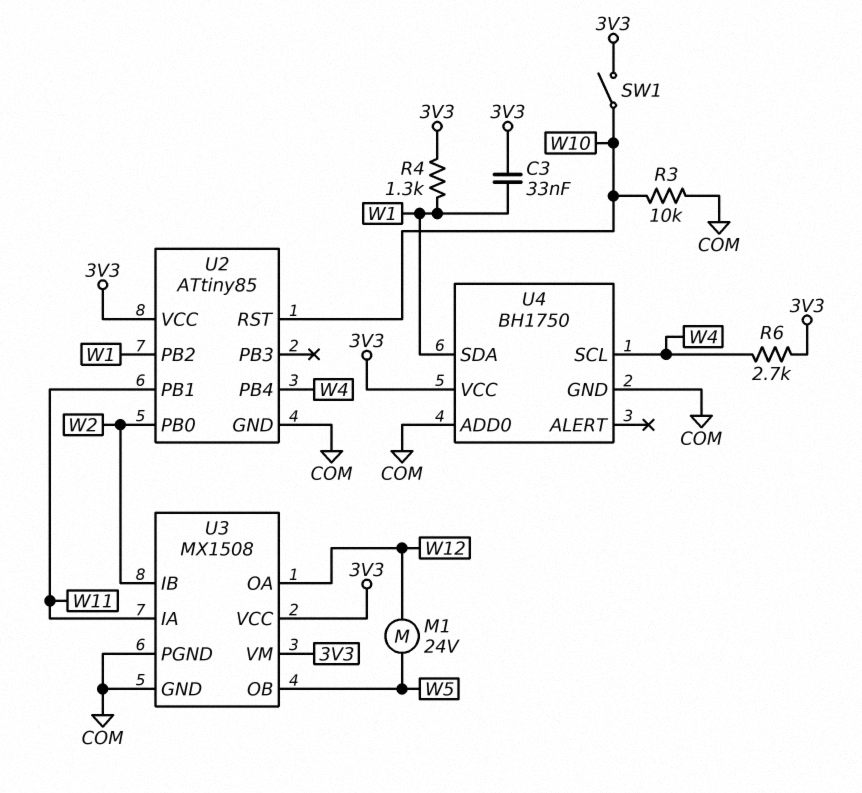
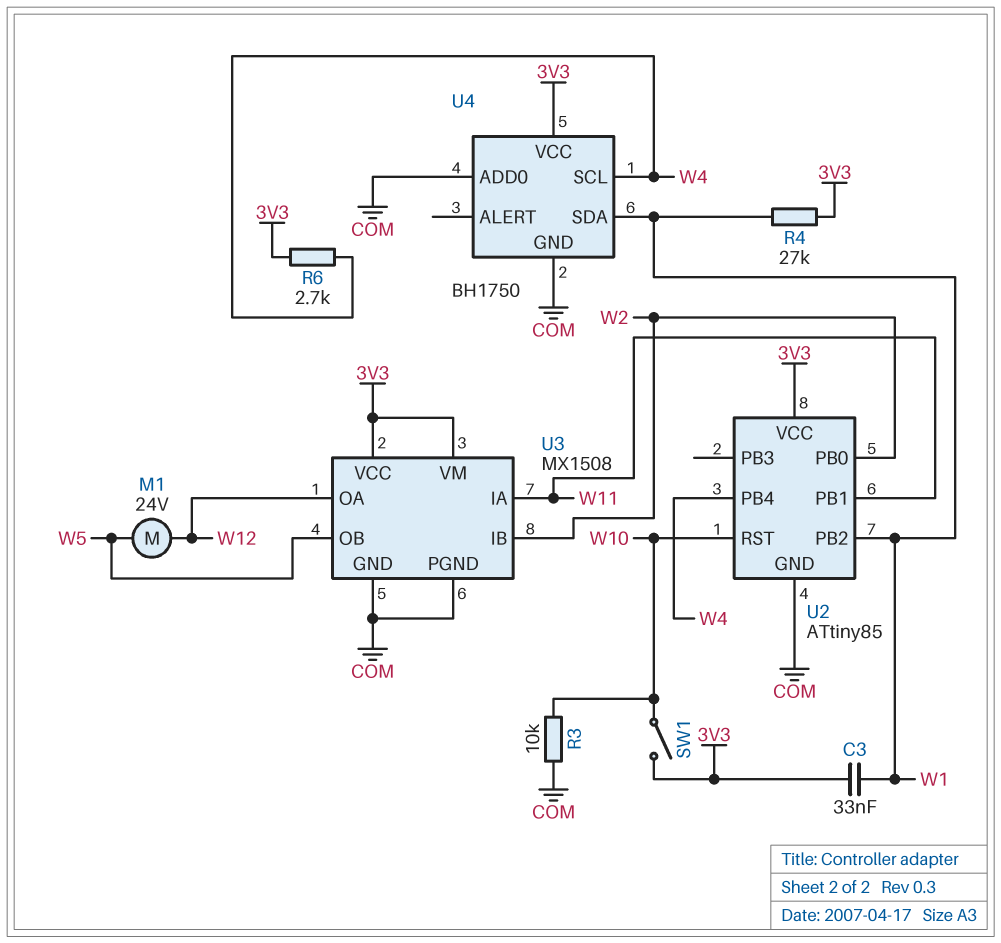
R4: 1.3k (3V3, W1) -> 27k (3V3, W1)

